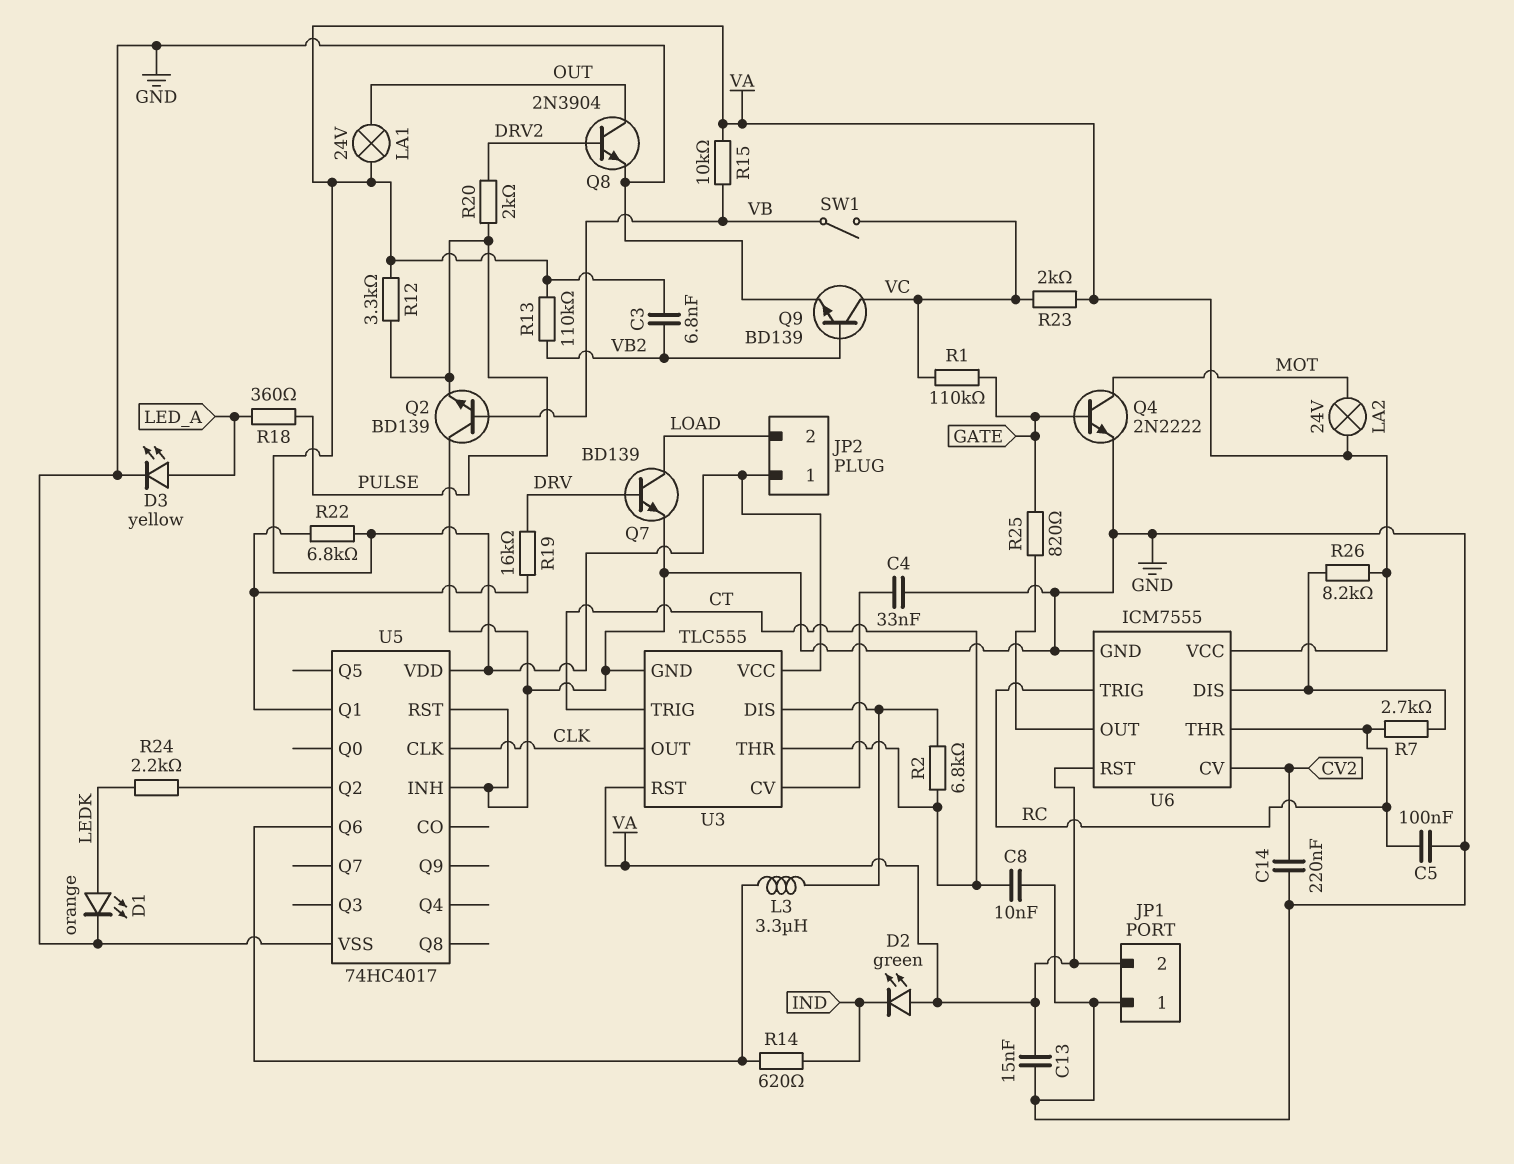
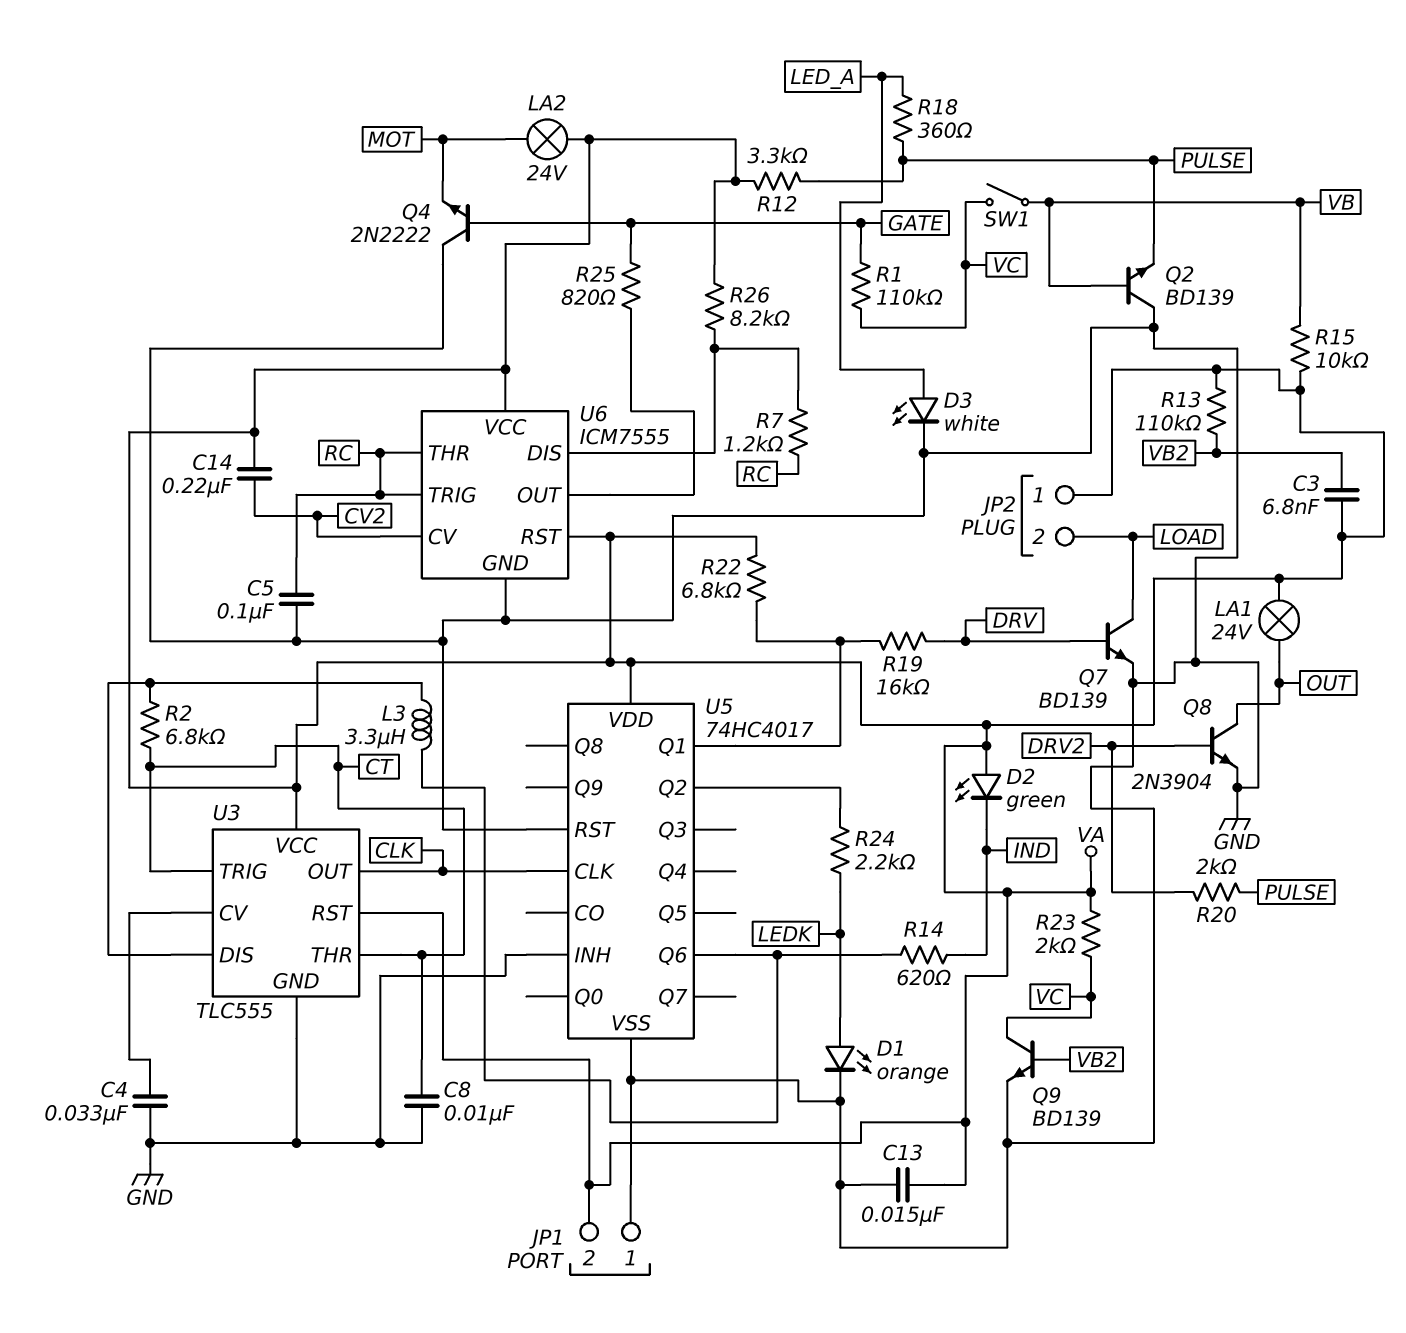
C14: 220nF (CV2, GND) -> 220nF (CV2, VA)
D3: LED yellow (A LED_A, K GND) -> LED white (A LED_A, K GND)
Q4: NPN 2N2222 (B GATE, C MOT, E GND) -> NPN 2N2222 (B GATE, C GND, E MOT)
R7: 2.7k (RC, U6/DIS) -> 1.2k (RC, U6/DIS)

